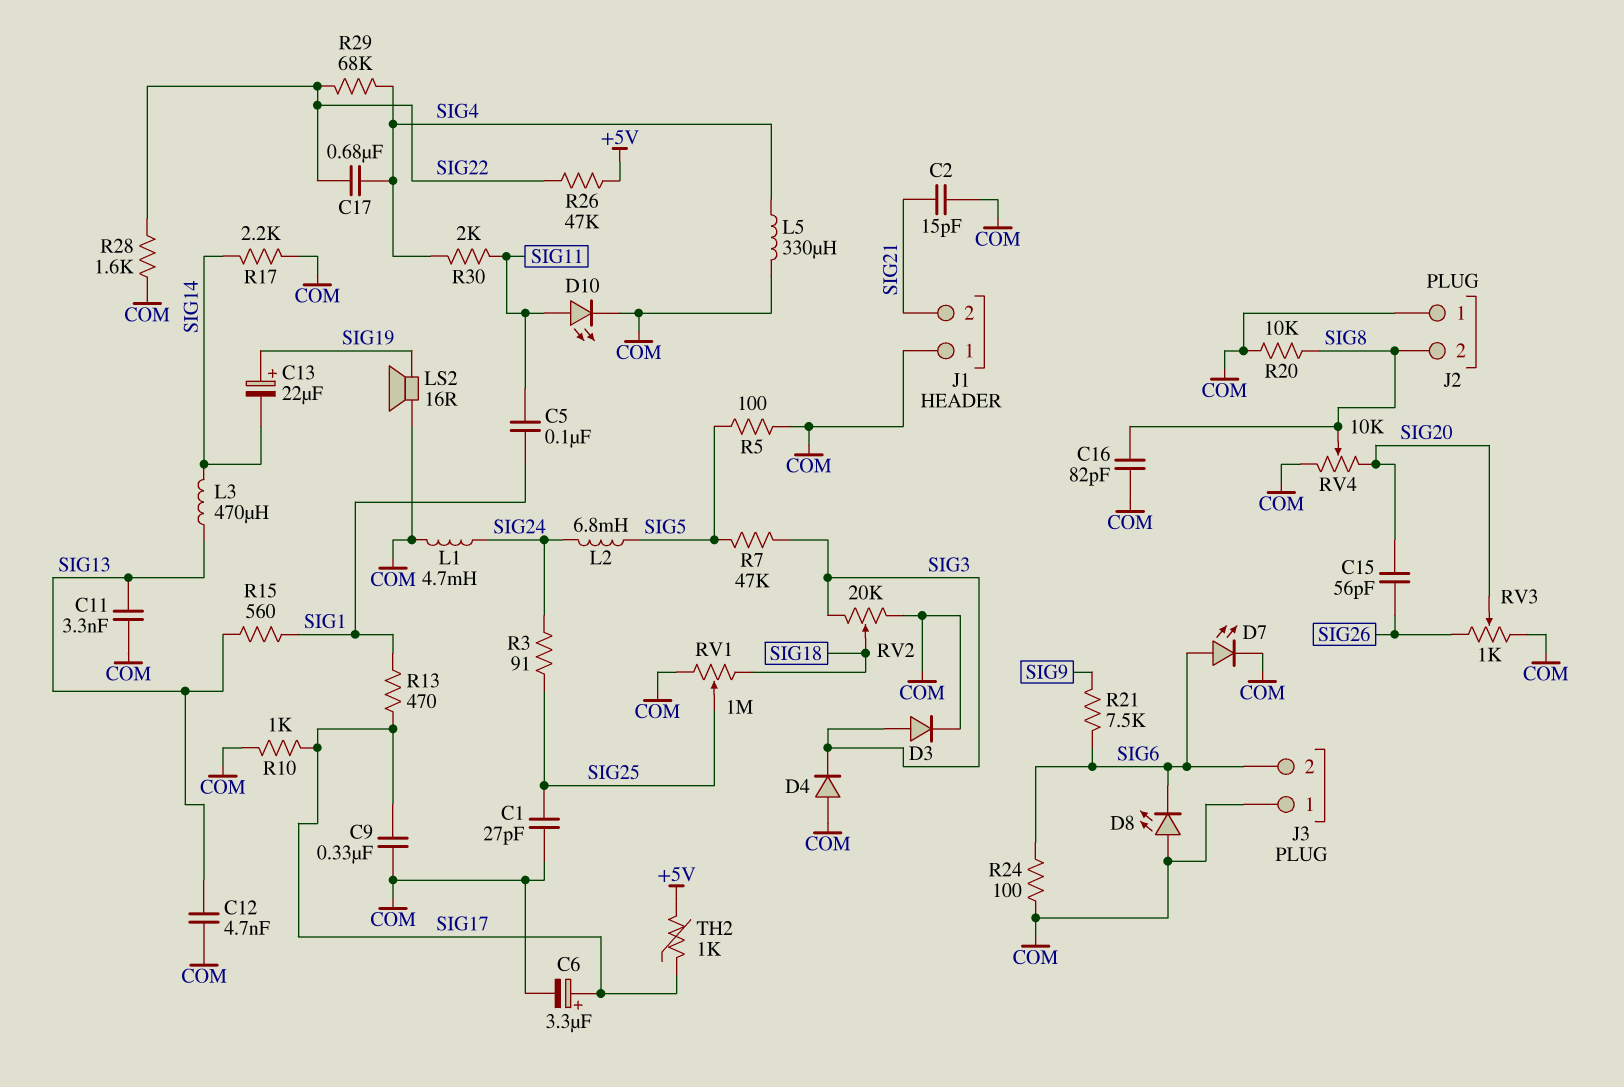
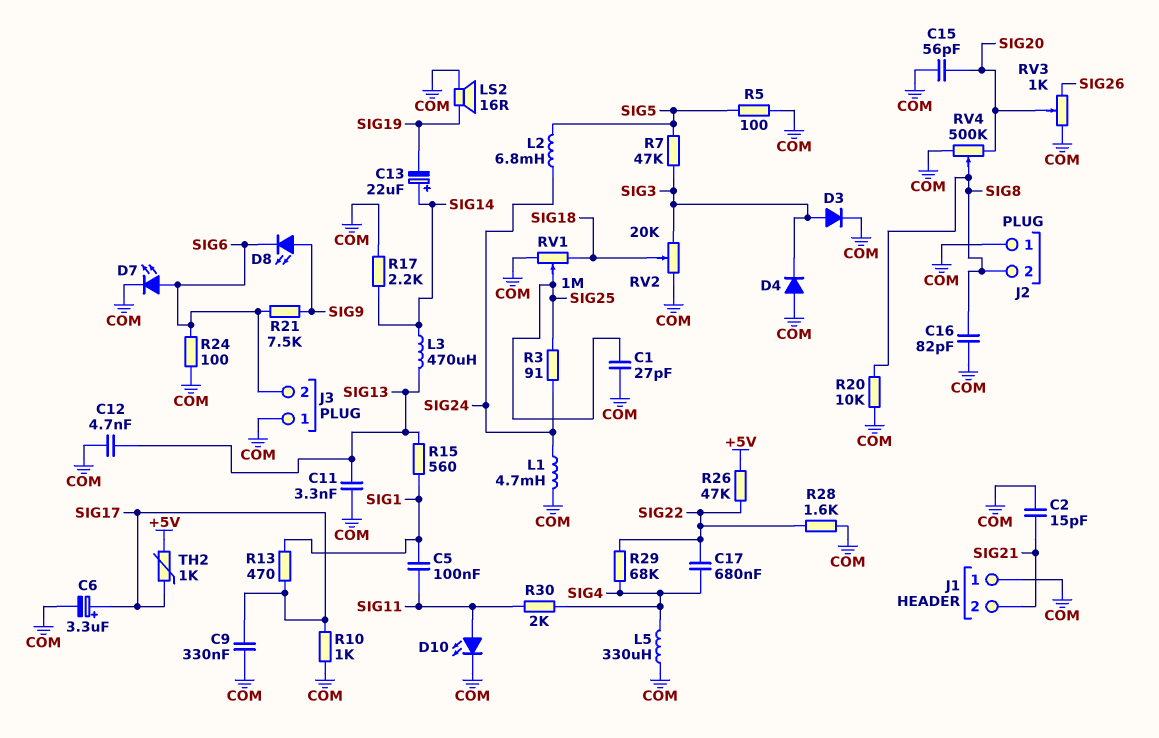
C13: 22uF (plus SIG19, minus SIG14) -> 22uF (plus SIG14, minus SIG19)
C15: 56pF (SIG20, SIG26) -> 56pF (COM, SIG20)
D8: LED (A COM, K SIG6) -> LED (A SIG9, K SIG6)
RV4: 10k (COM, SIG20, wiper SIG8) -> 500k (COM, SIG20, wiper SIG8)

